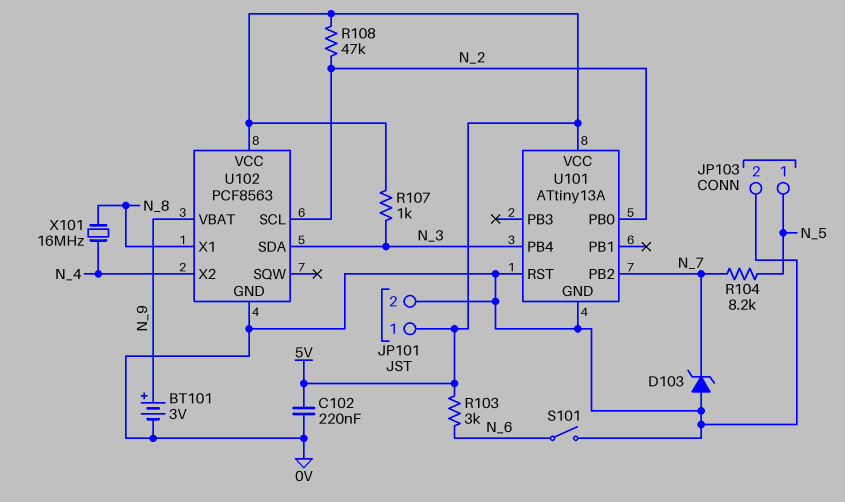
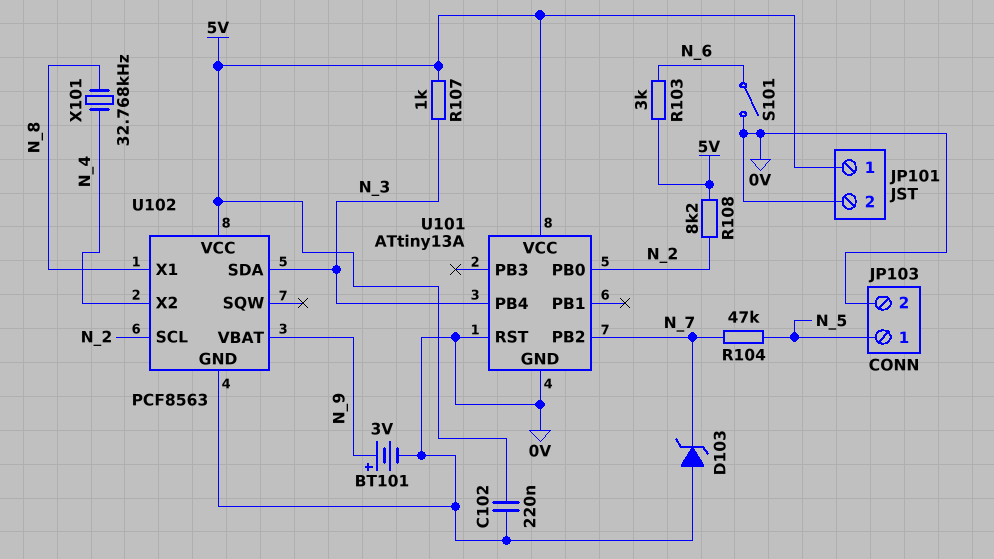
R104: 8.2k (N_5, N_7) -> 47k (N_5, N_7)
R108: 47k (5V, N_2) -> 8.2k (5V, N_2)
X101: 16MHz (N_4, N_8) -> 32.768kHz (N_4, N_8)

